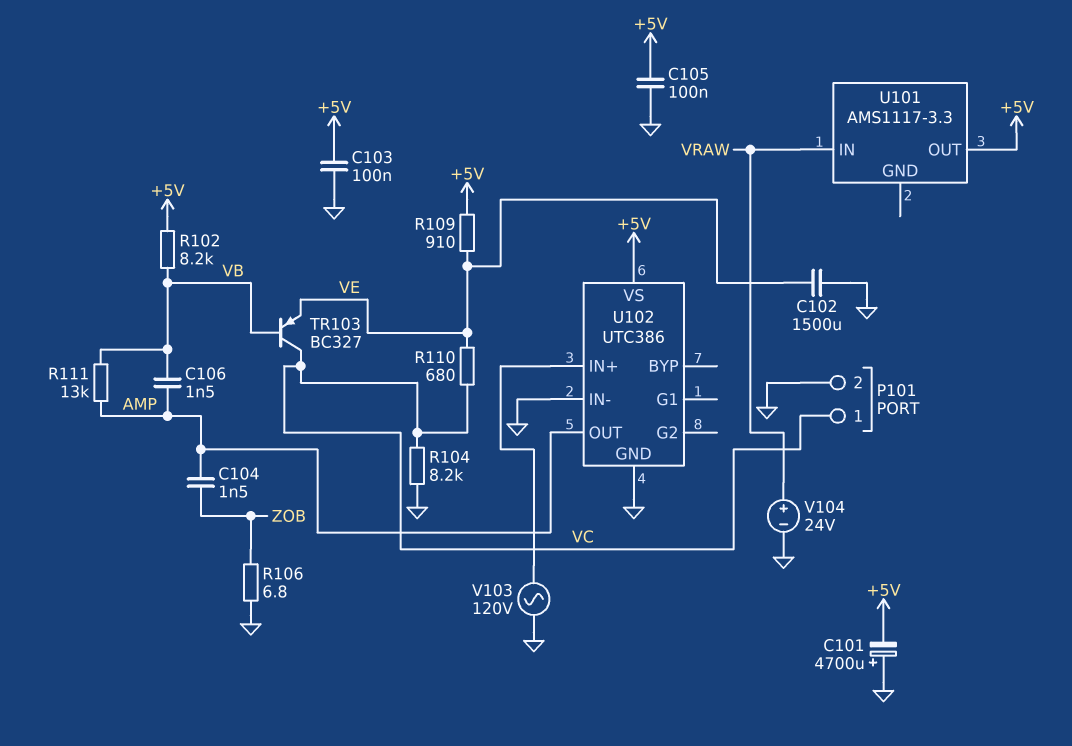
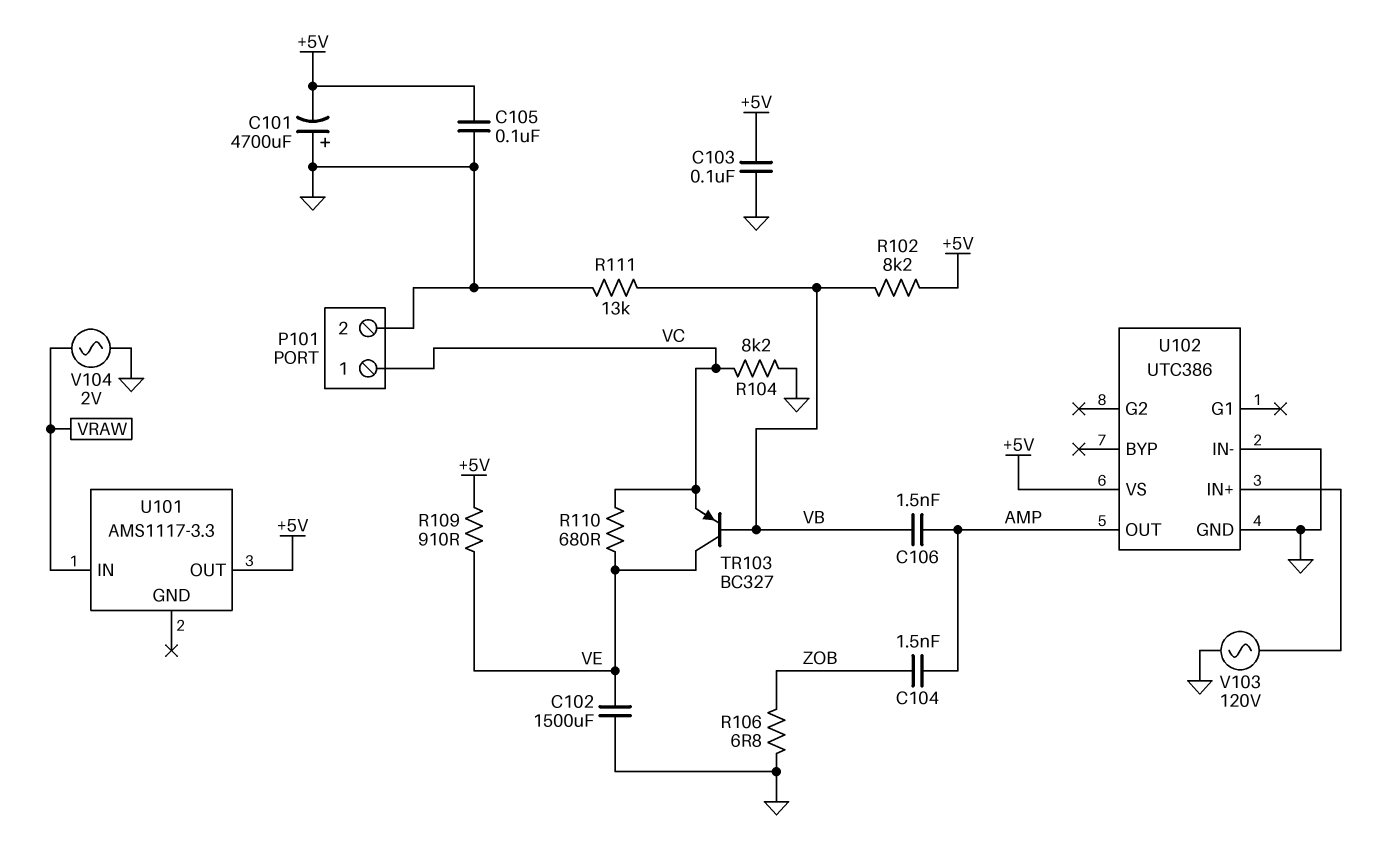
R111: 13k (AMP, VB) -> 13k (GND, VB)
TR103: PNP BC327 (B VB, C VC, E VE) -> PNP BC327 (B VB, C VE, E VC)
V104: 24V (plus VRAW, minus GND) -> AC 2V (GND, VRAW)

